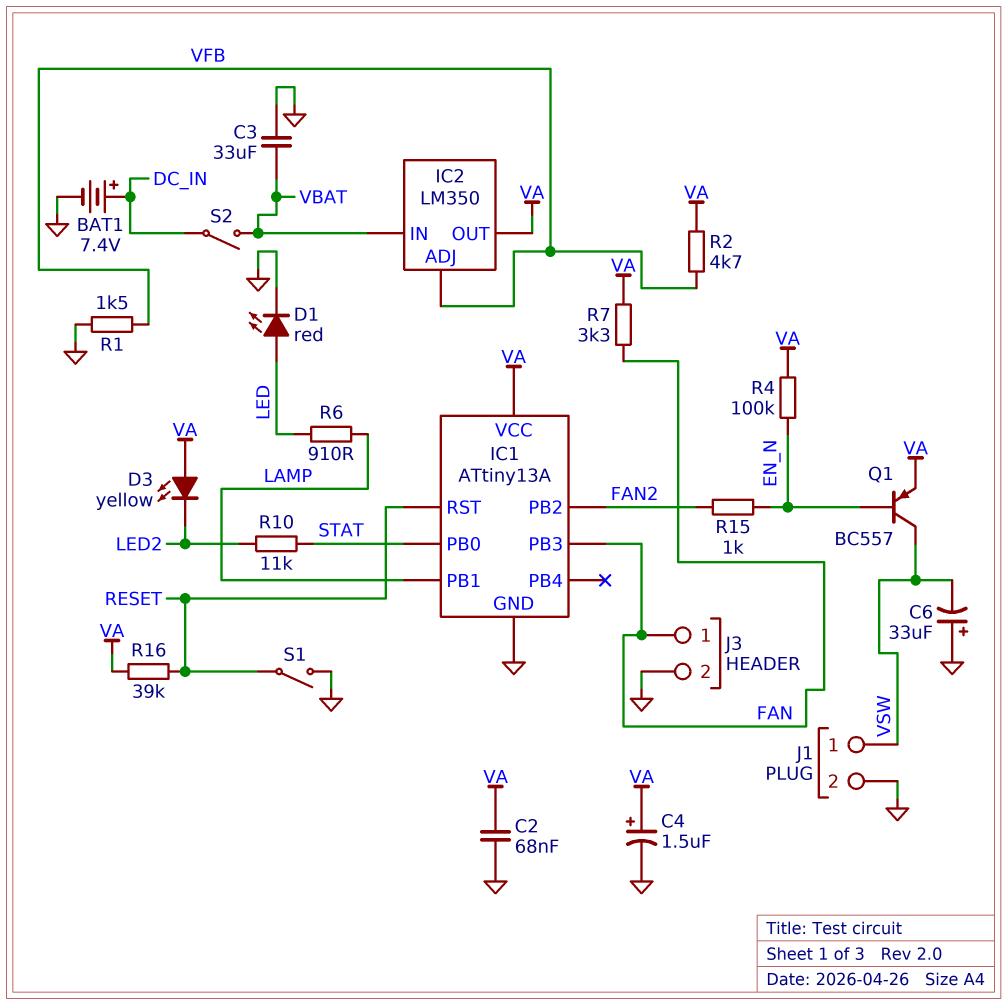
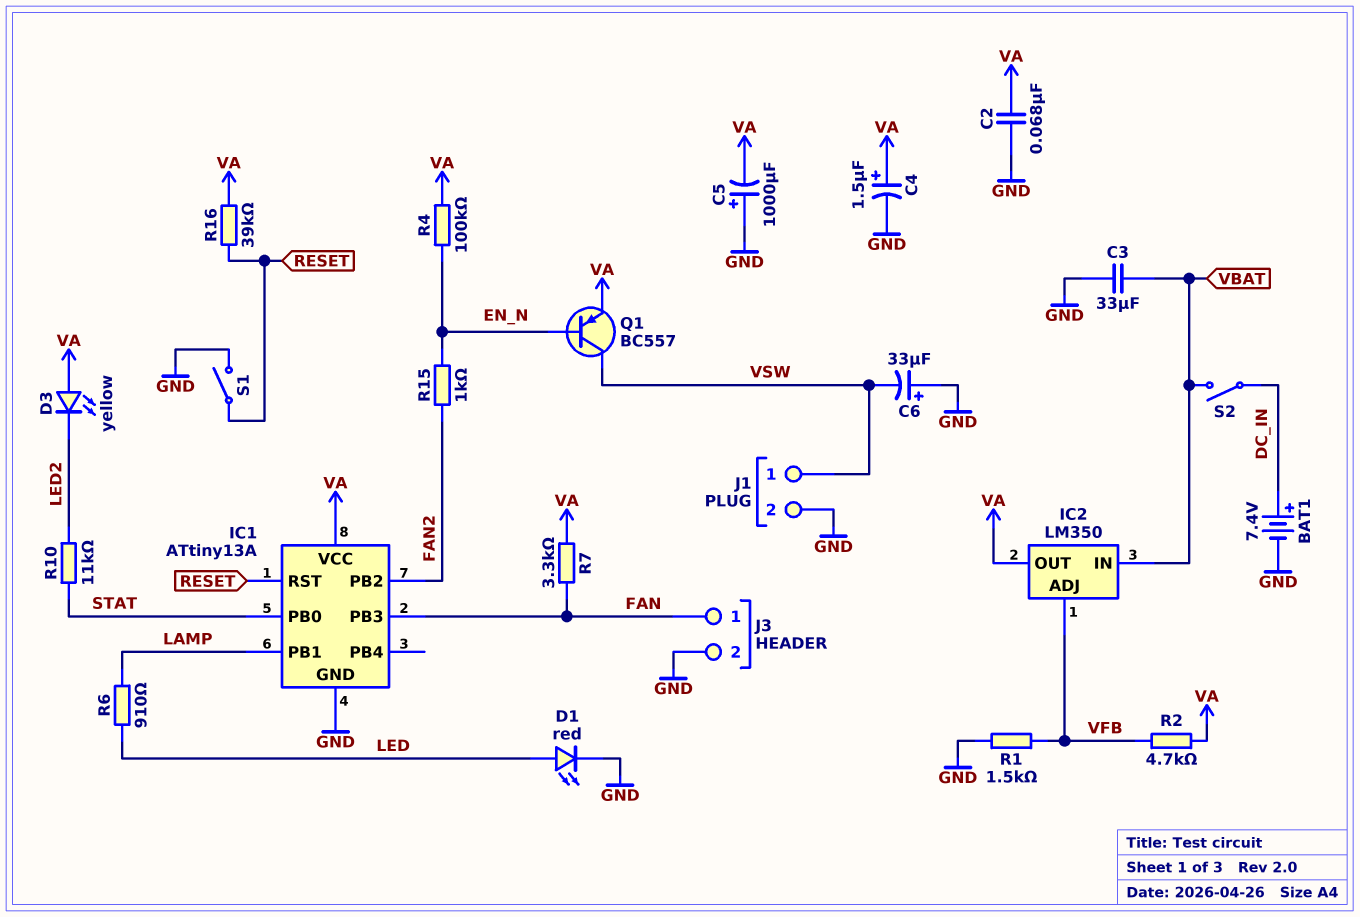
C5: none -> 1000uF (plus GND, minus VA)

